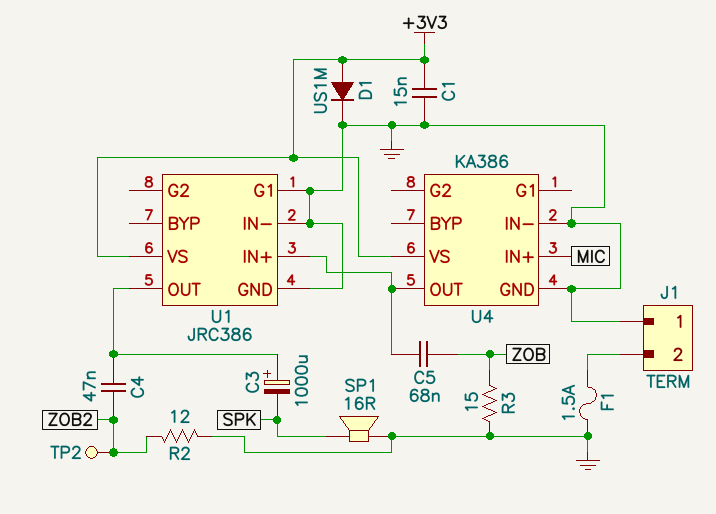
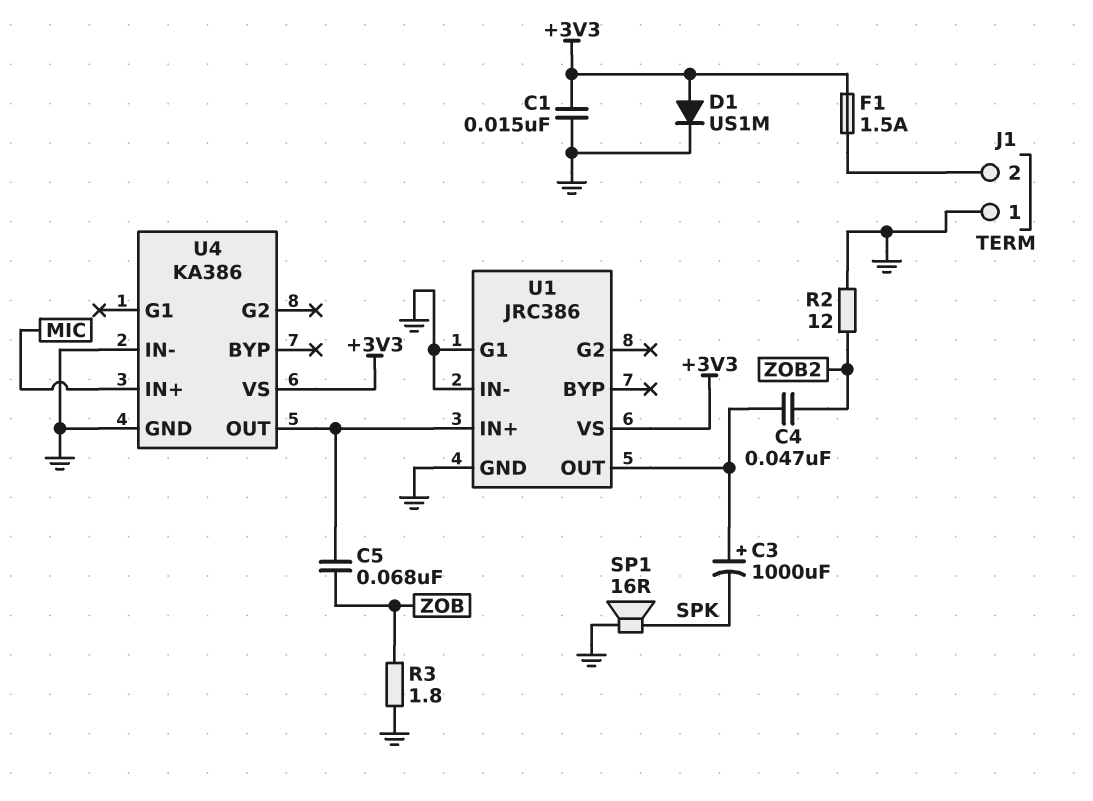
F1: 1.5A (GND, J1/2) -> 1.5A (+3V3, J1/2)
R3: 15 (GND, ZOB) -> 1.8 (GND, ZOB)
TP2: test point (ZOB2) -> none

